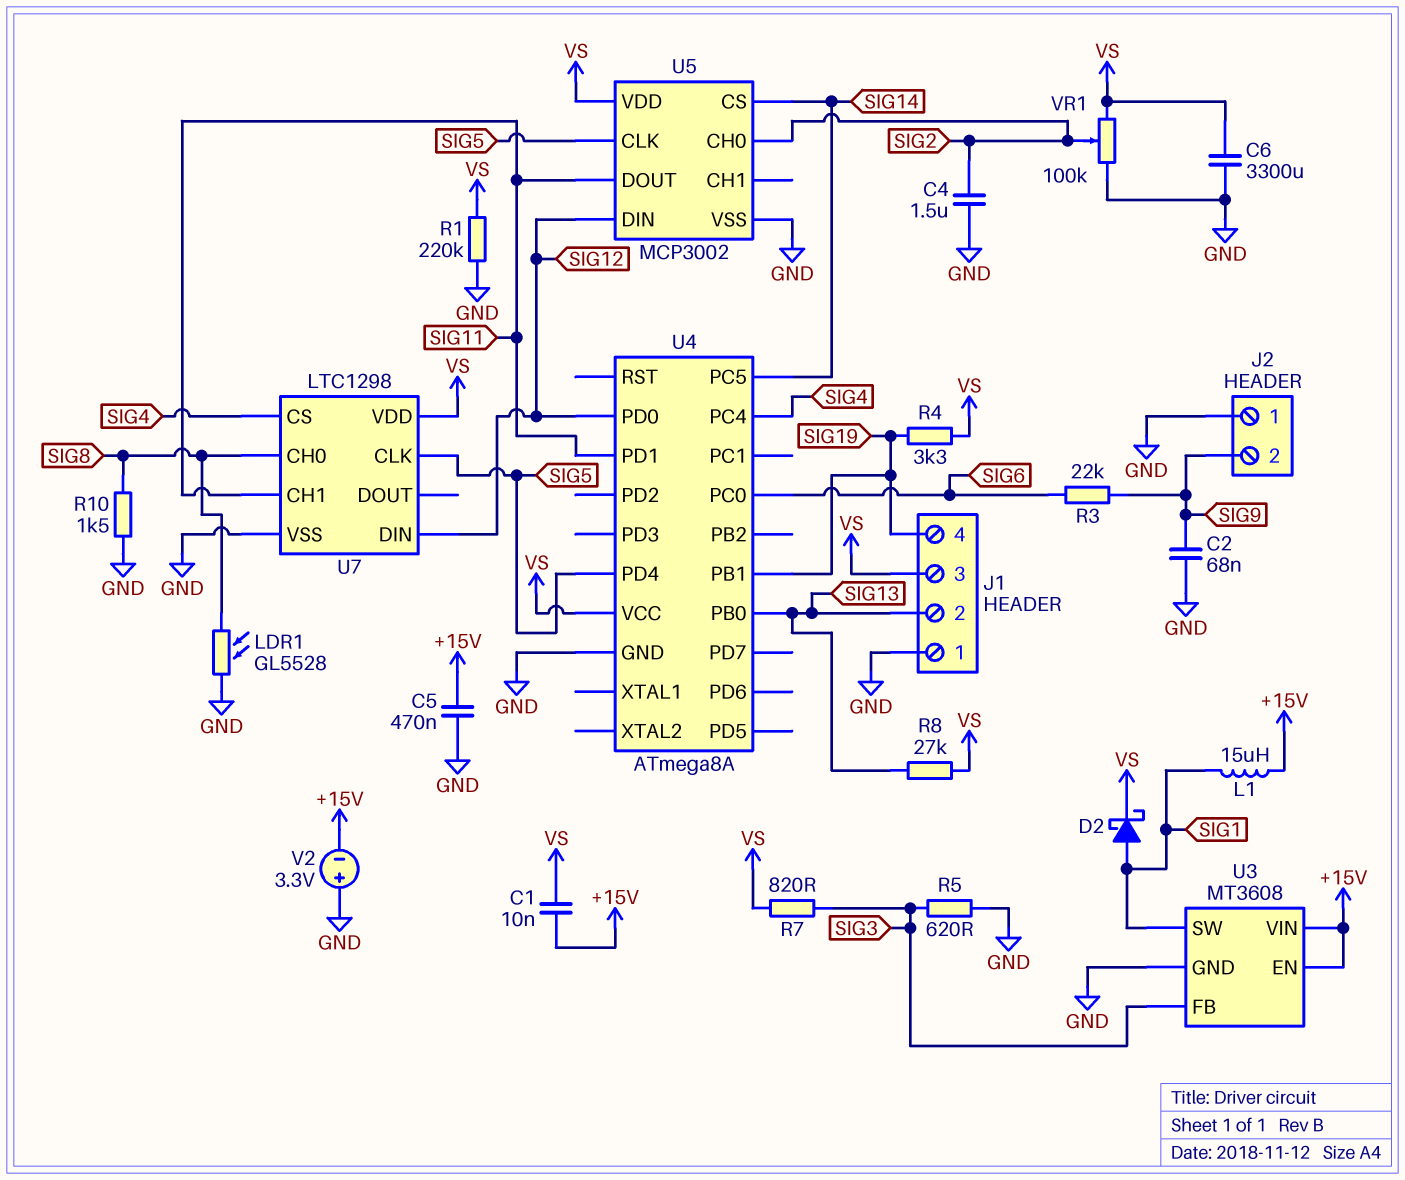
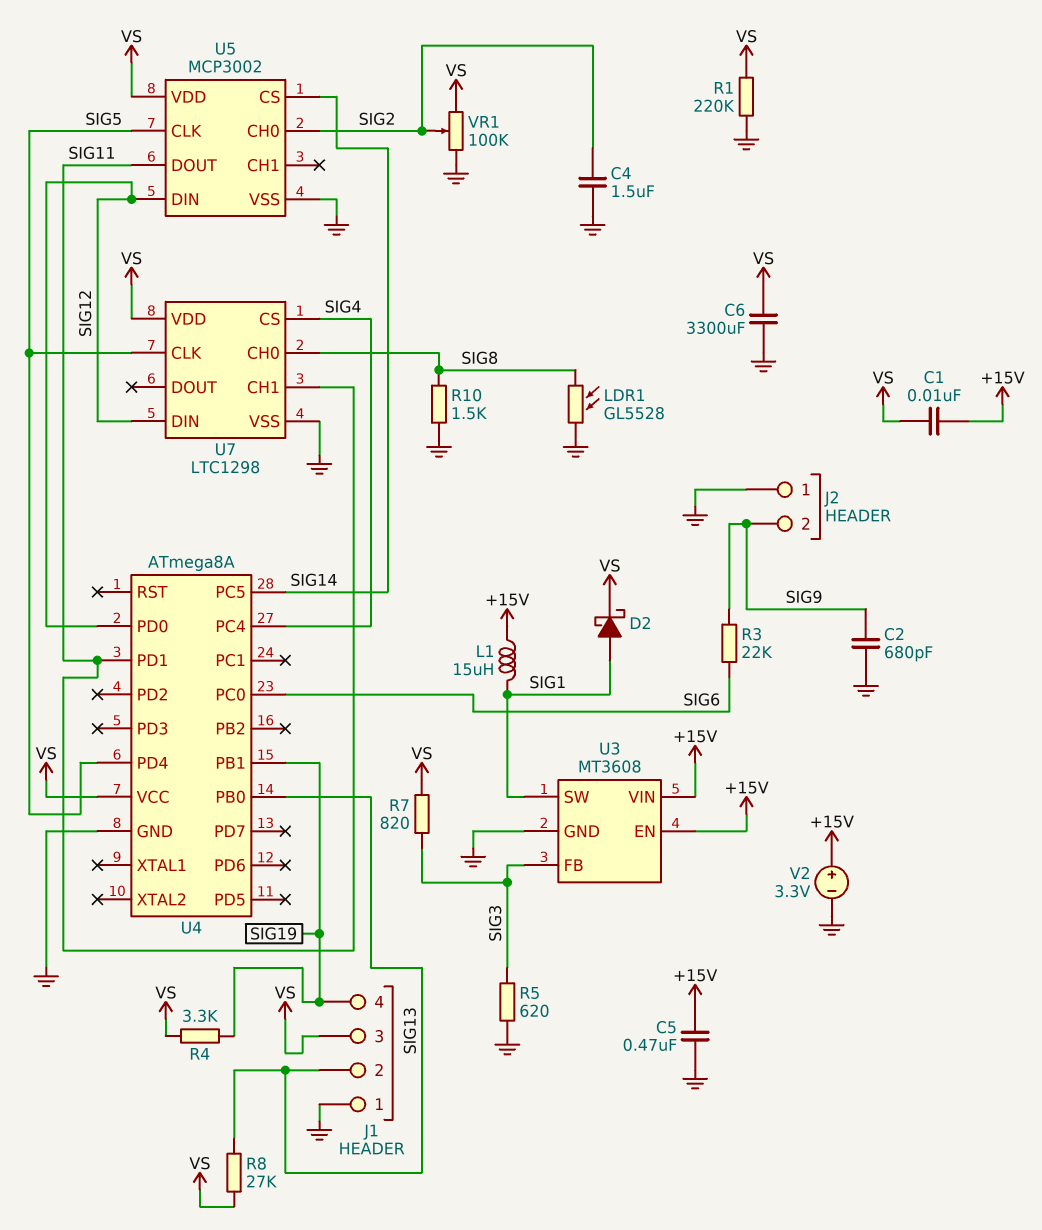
C2: 68nF (GND, SIG9) -> 680pF (GND, SIG9)
V2: 3.3V (plus GND, minus +15V) -> 3.3V (plus +15V, minus GND)

